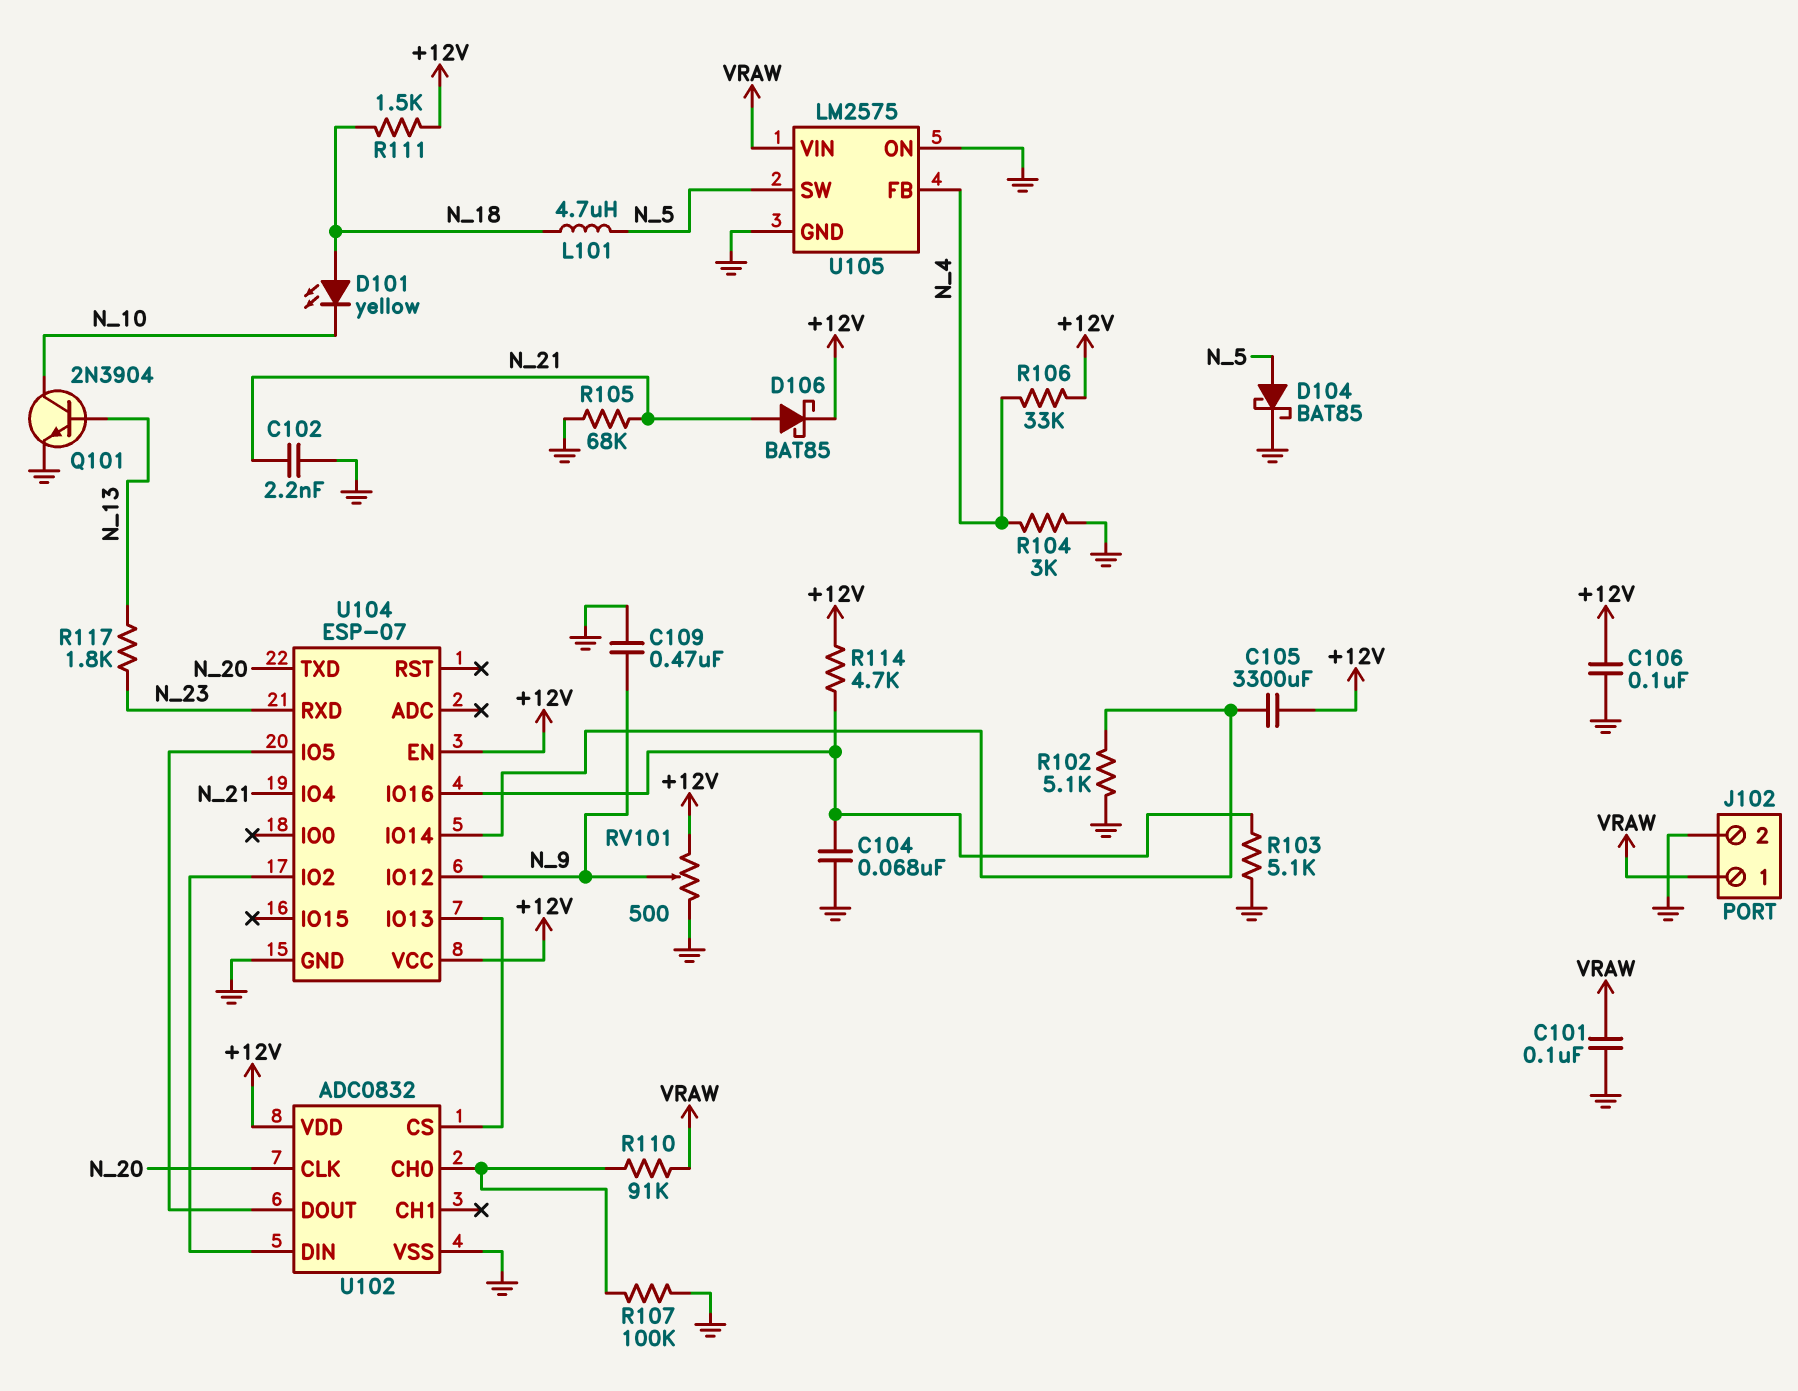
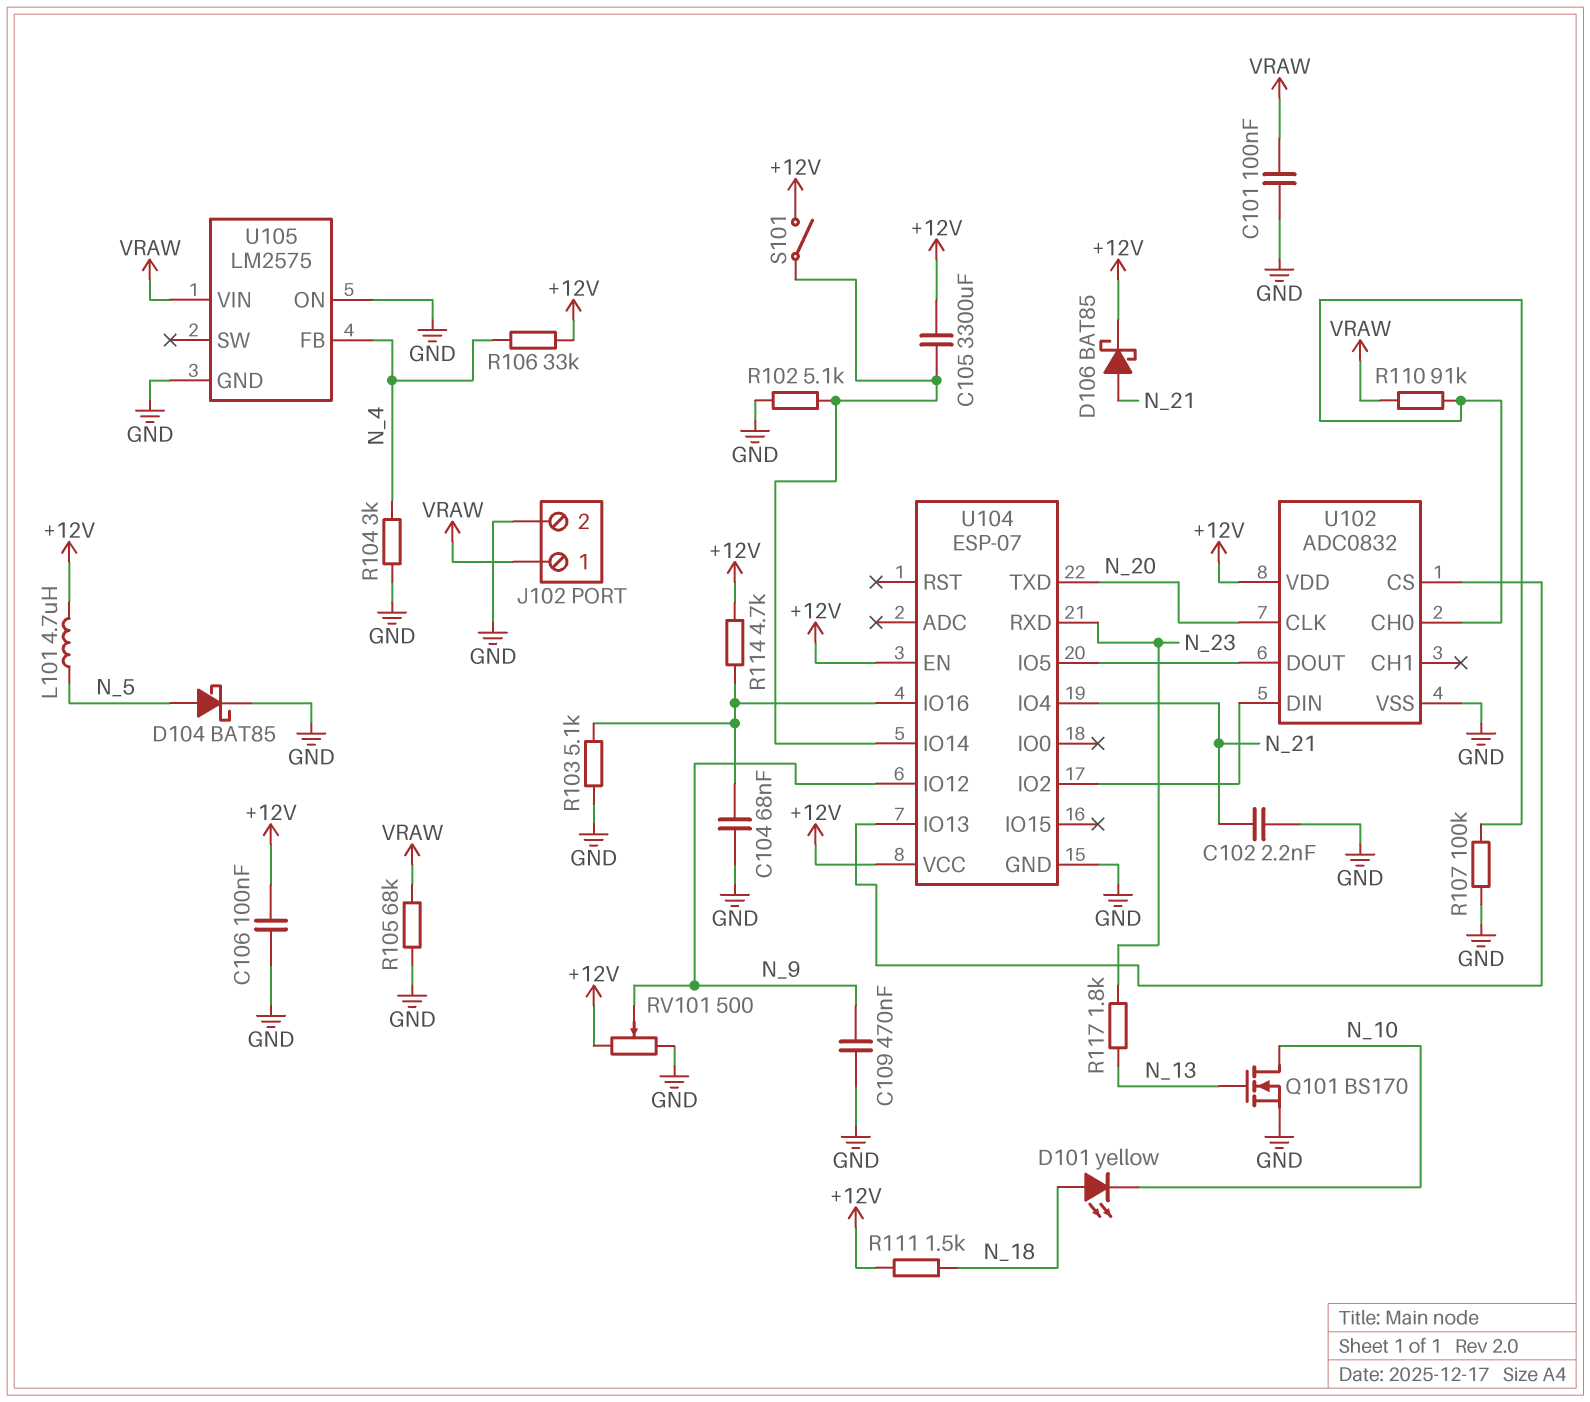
L101: 4.7uH (N_5, N_18) -> 4.7uH (+12V, N_5)
Q101: NPN 2N3904 (B N_13, C N_10, E GND) -> NMOS BS170 (G N_13, D N_10, S GND)
R105: 68k (GND, N_21) -> 68k (GND, VRAW)
S101: none -> switch (+12V, U104/IO14)
U105 pin SW: N_5 -> none

